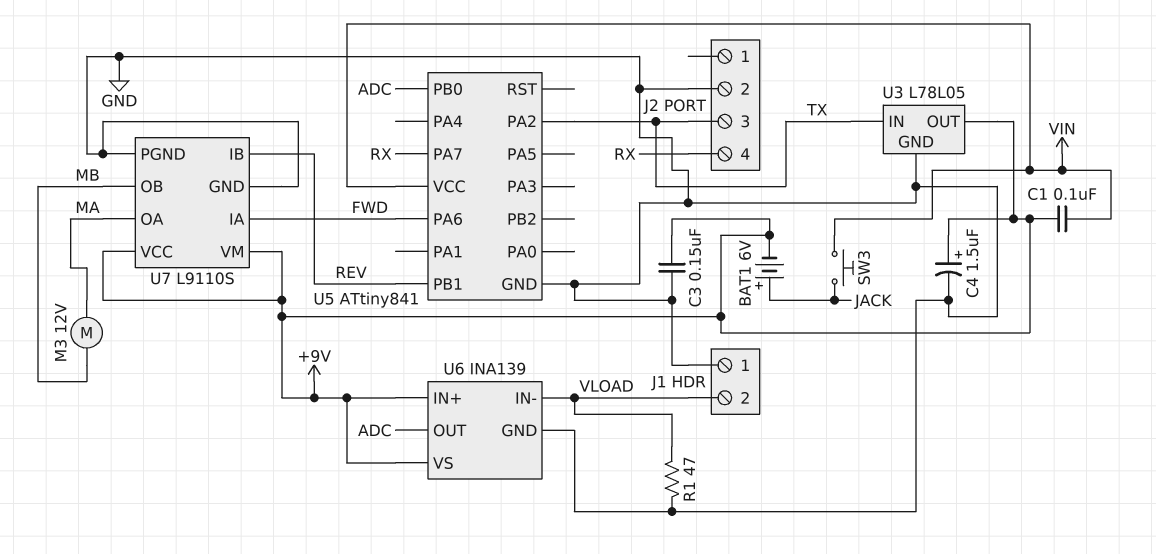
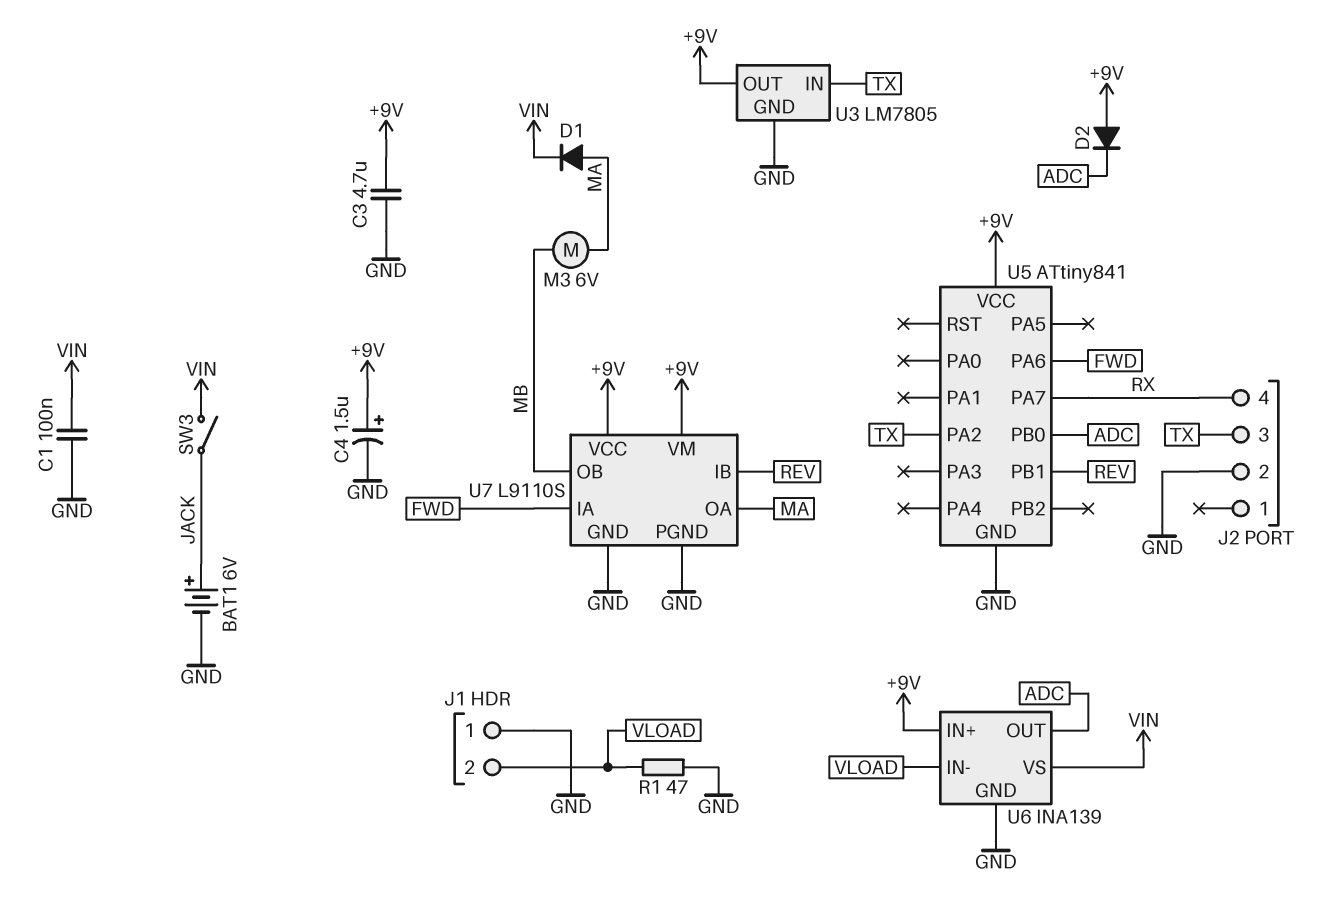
BAT1: 6V (plus JACK, minus +9V) -> 6V (plus JACK, minus GND)
C1: 100nF (+9V, VIN) -> 100nF (GND, VIN)
C3: 150nF (+9V, GND) -> 4.7uF (+9V, GND)
D1: none -> diode (A MA, K VIN)
D2: none -> diode (A +9V, K ADC)
M3: motor 12V (MA, MB) -> motor 6V (MA, MB)
SW3: button (JACK, VIN) -> switch (JACK, VIN)
U3: L78L05 -> LM7805
U5 pin VCC: VIN -> +9V
U6 pin VS: +9V -> VIN

